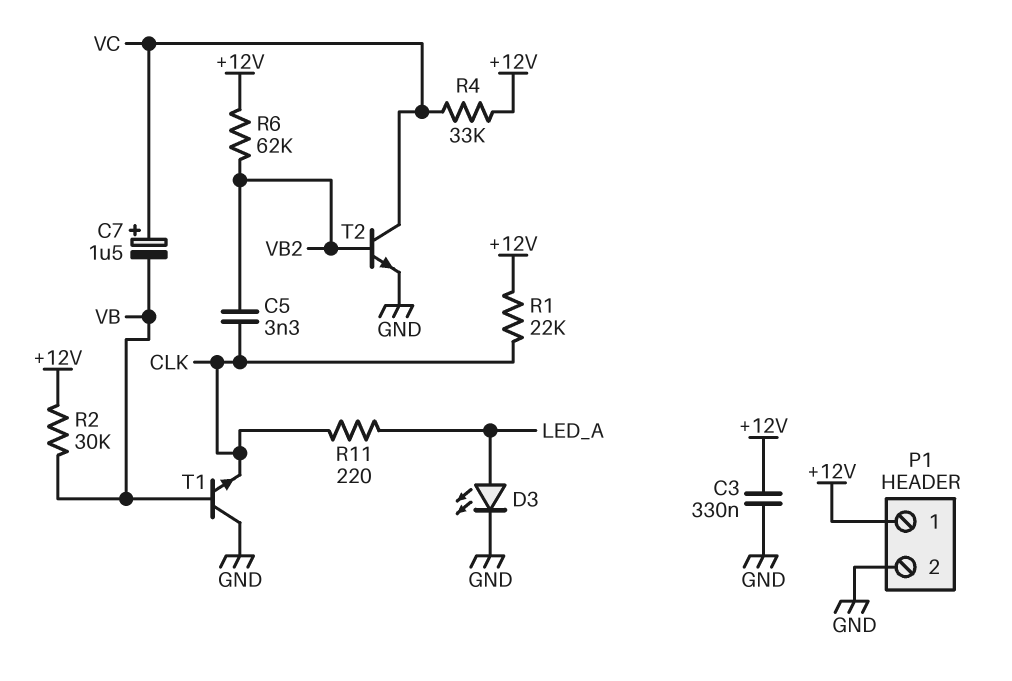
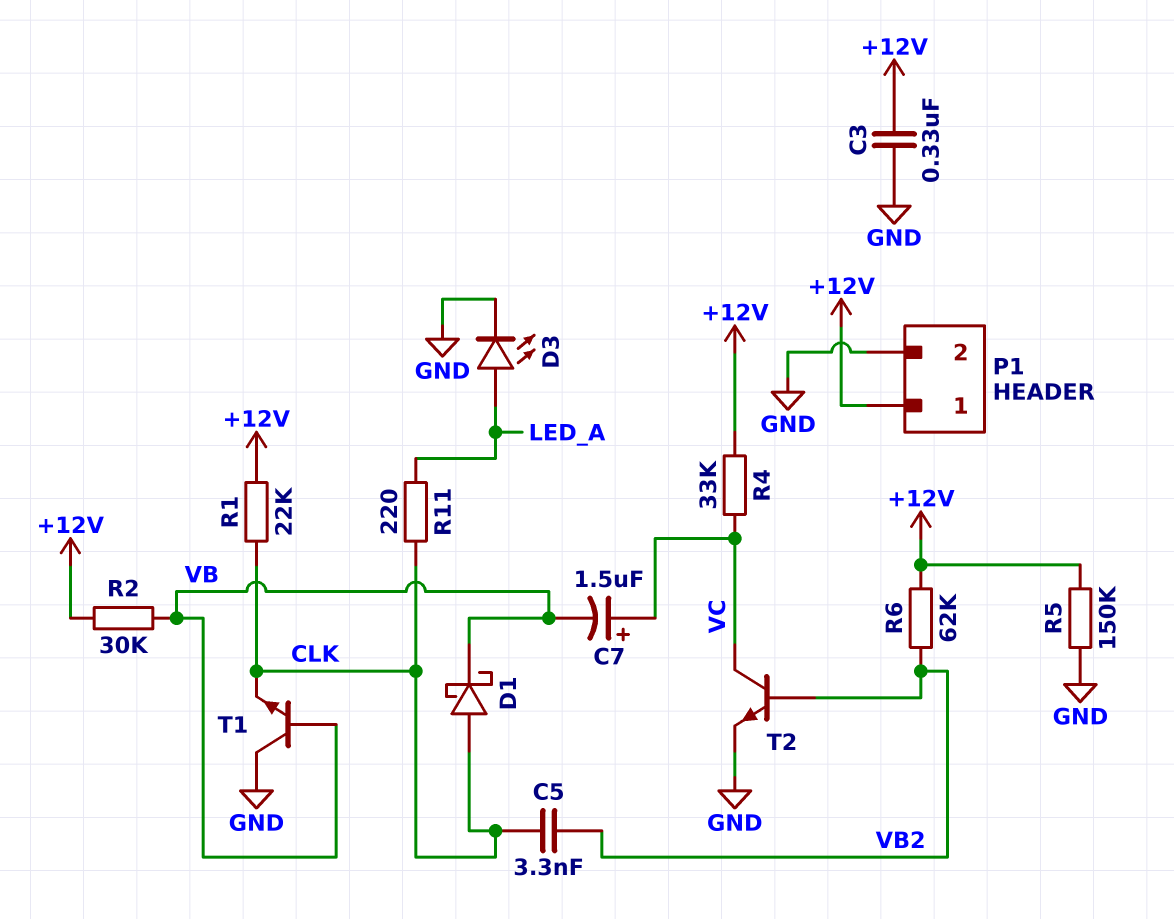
D1: none -> schottky (A CLK, K VB)
R5: none -> 150k (+12V, GND)

